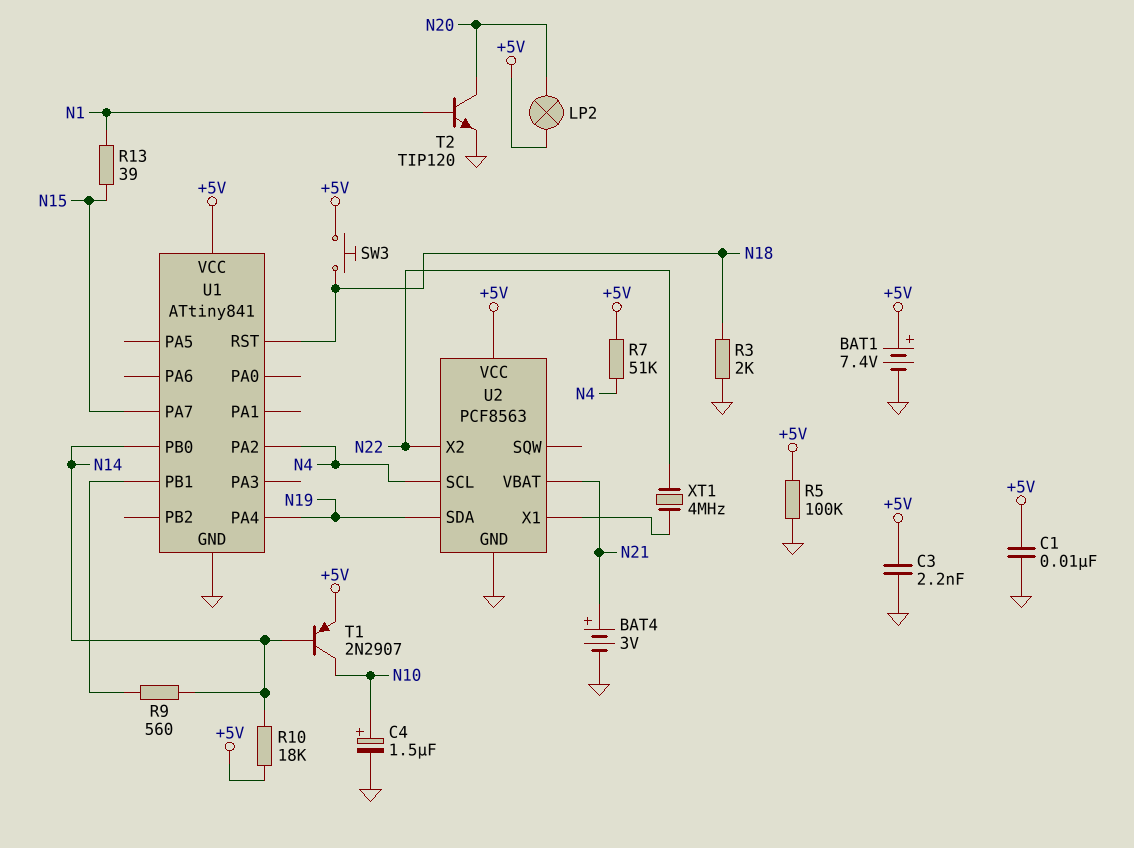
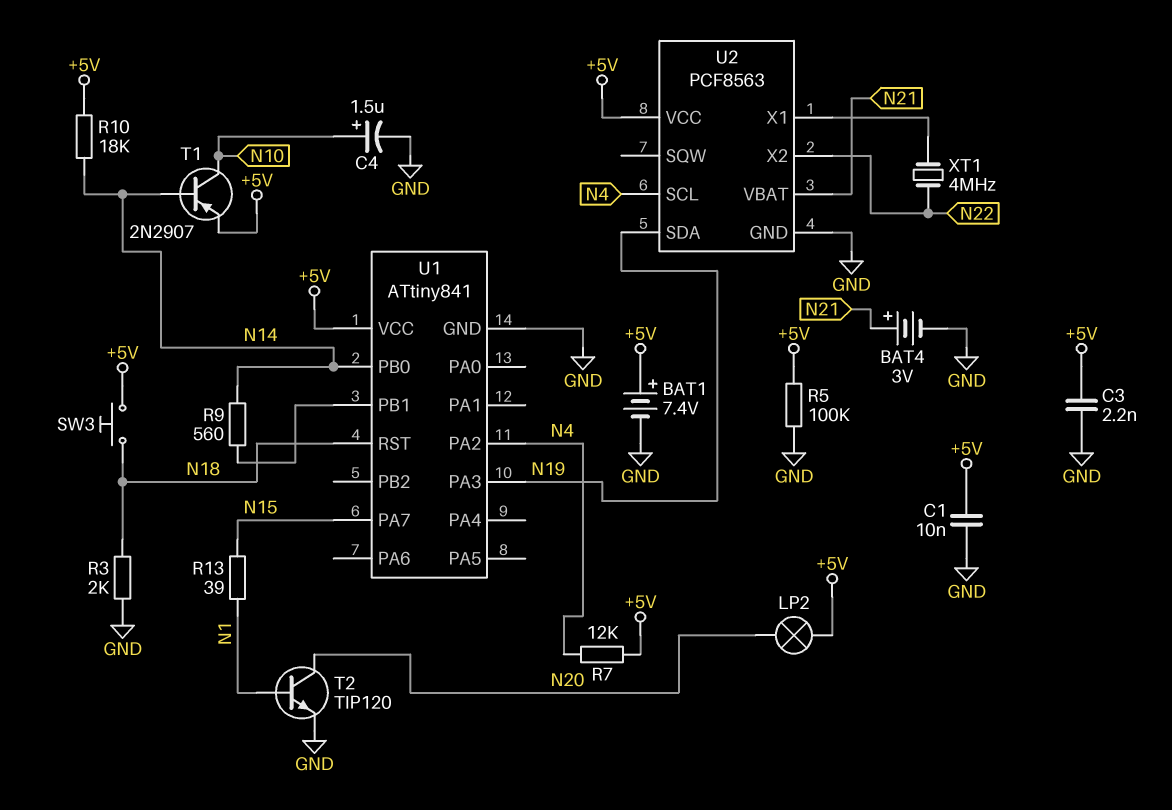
R7: 51k (+5V, N4) -> 12k (+5V, N4)
U1 pin PA3: none -> N19
U1 pin PA4: N19 -> none

